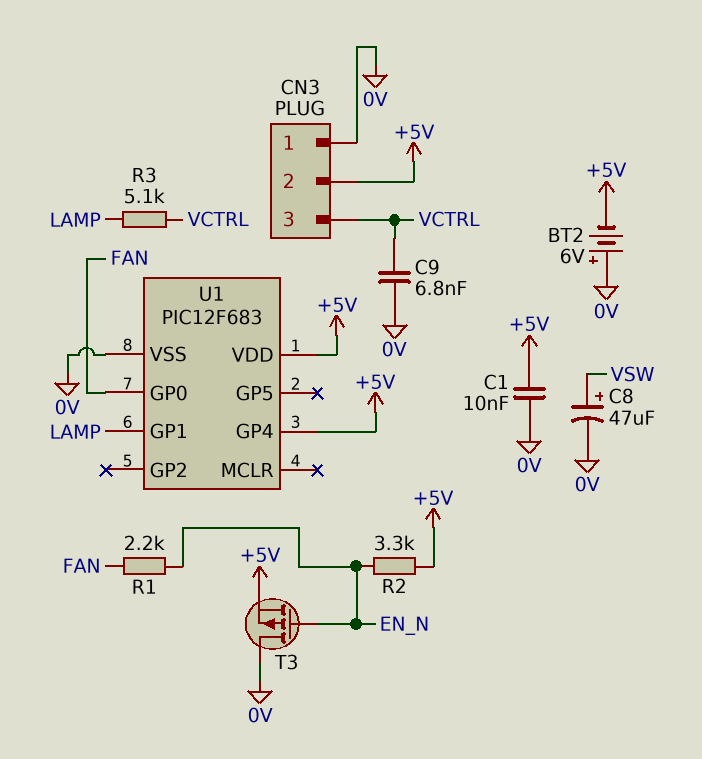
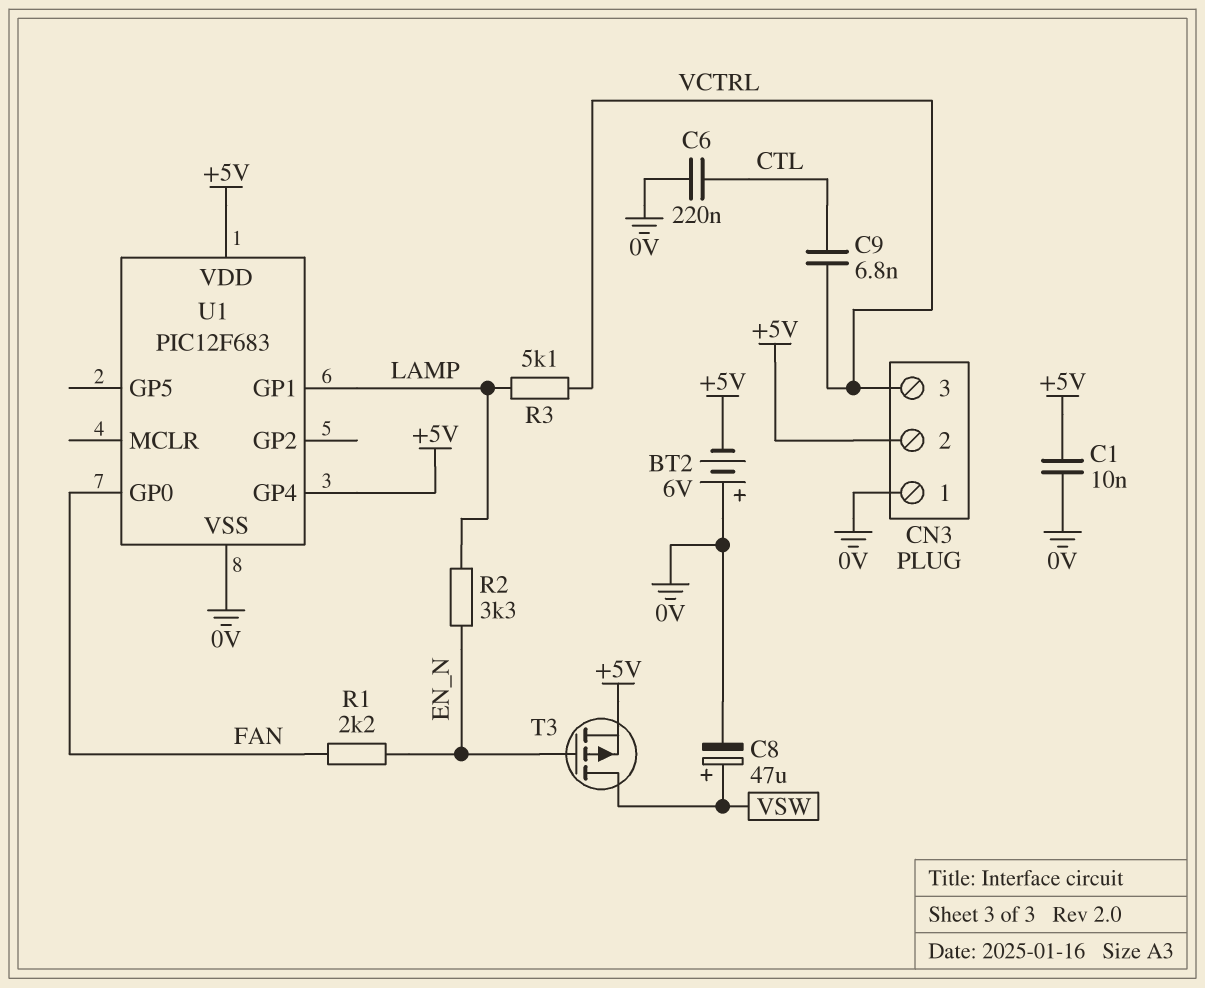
C6: none -> 220nF (0V, CTL)
C9: 6.8nF (0V, VCTRL) -> 6.8nF (CTL, VCTRL)
R2: 3.3k (+5V, EN_N) -> 3.3k (EN_N, LAMP)
T3: PMOS (G EN_N, D 0V, S +5V) -> PMOS (G EN_N, D VSW, S +5V)

